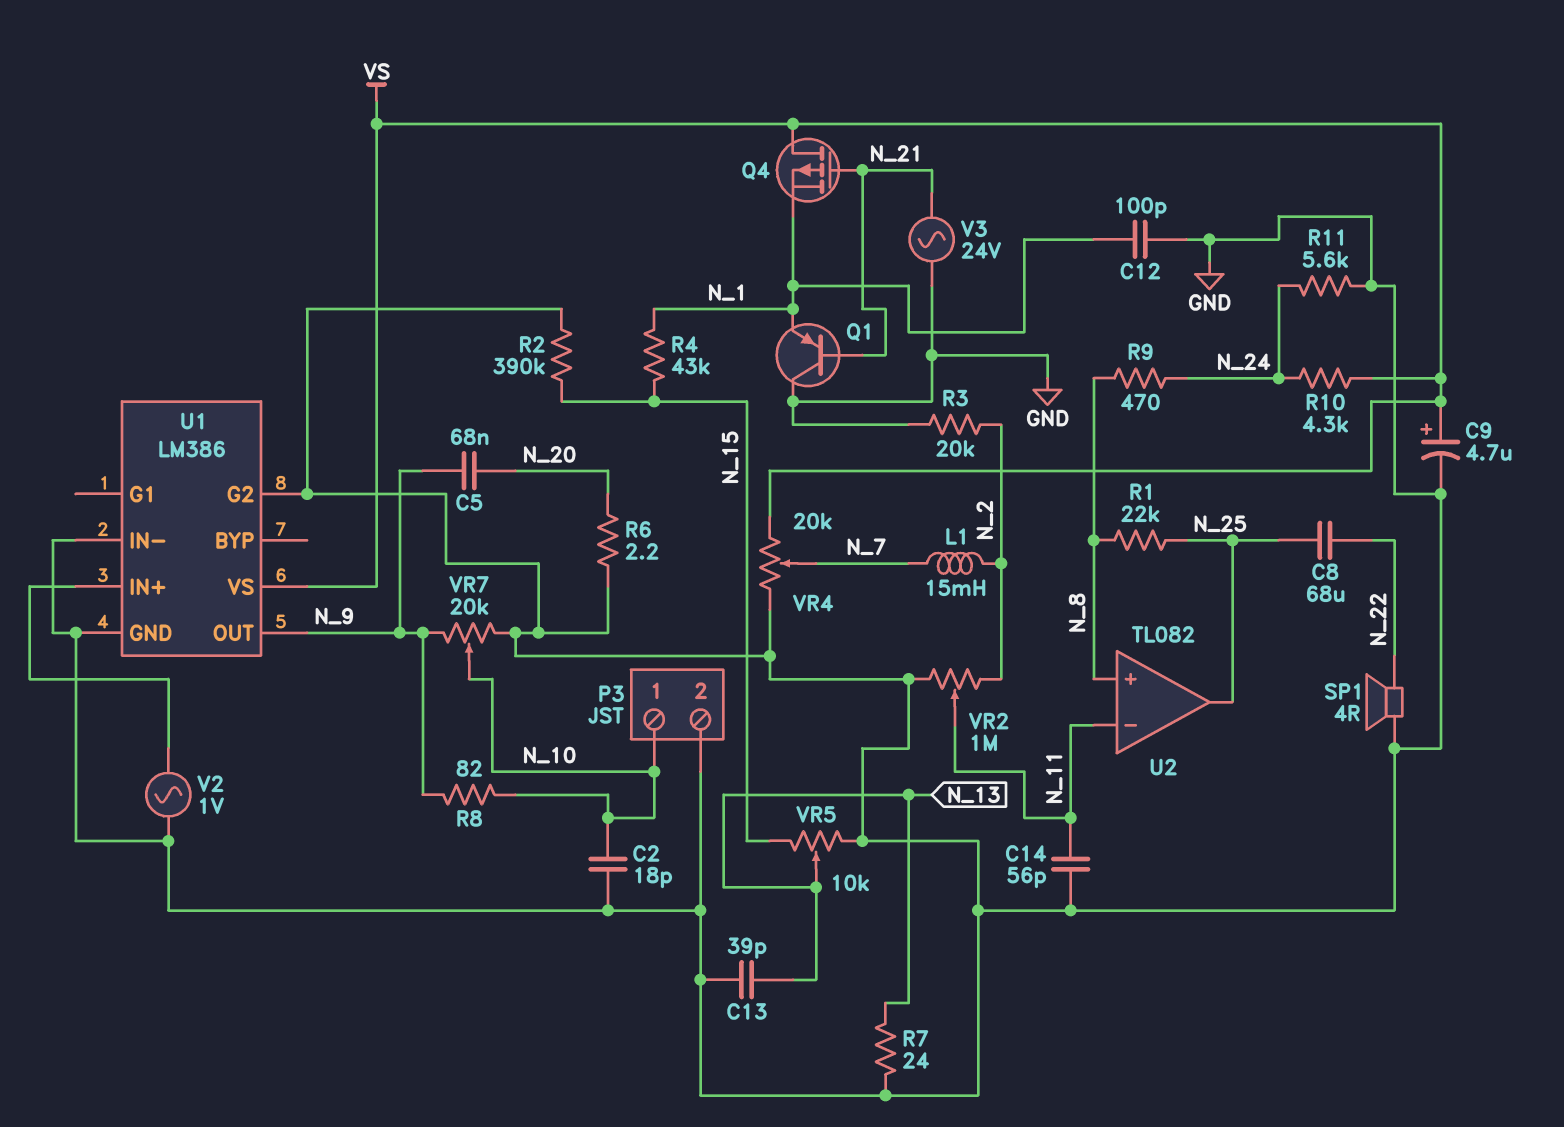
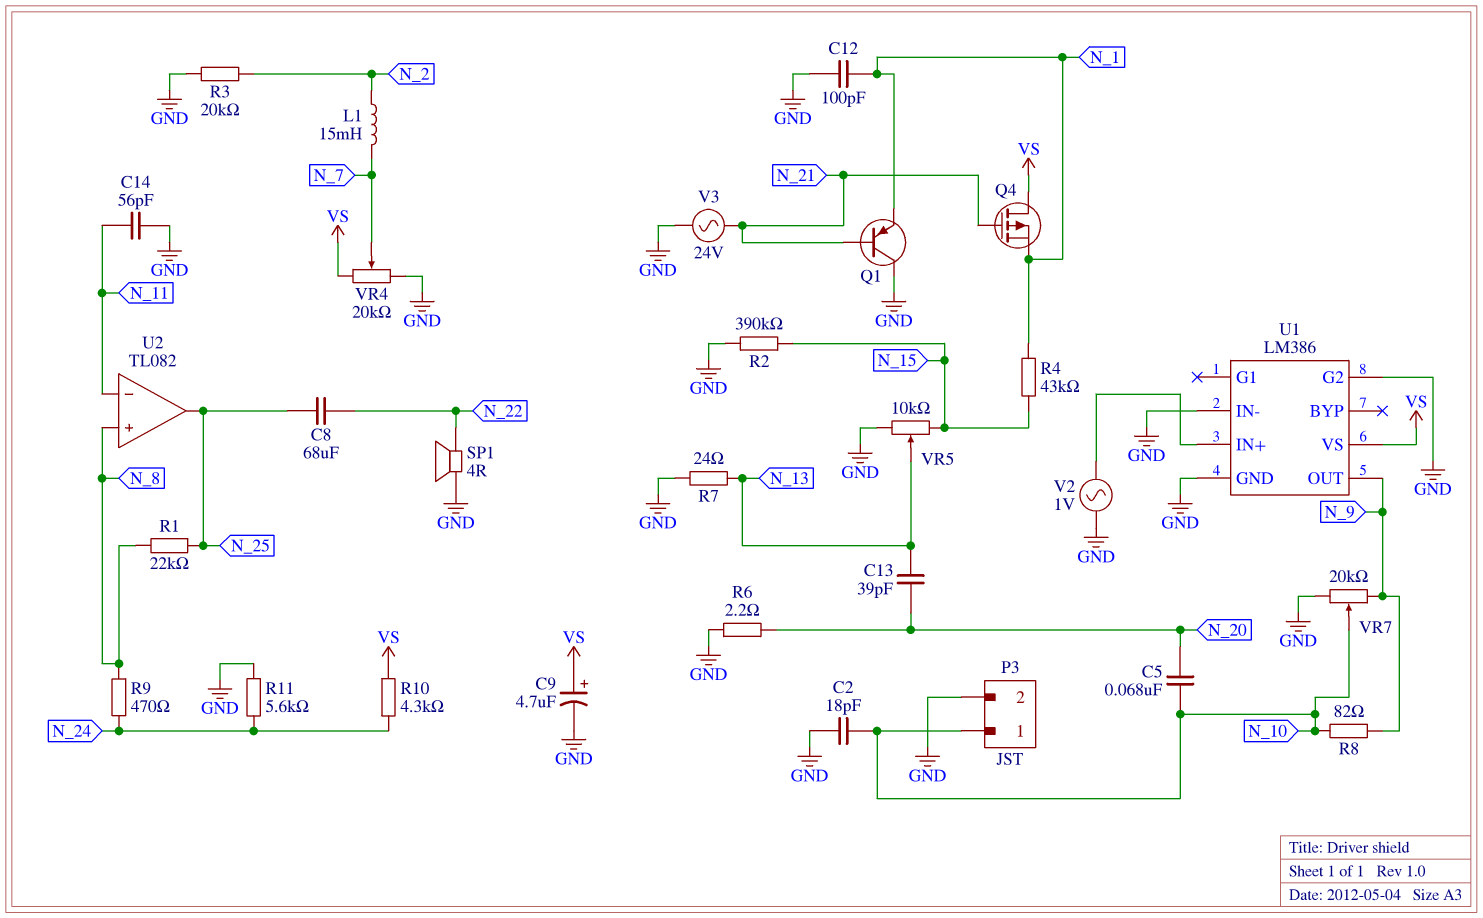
C5: 68nF (N_9, N_20) -> 68nF (N_10, N_20)
C13: 39pF (GND, N_13) -> 39pF (N_13, N_20)
VR2: 1M (GND, N_2, wiper N_11) -> none

